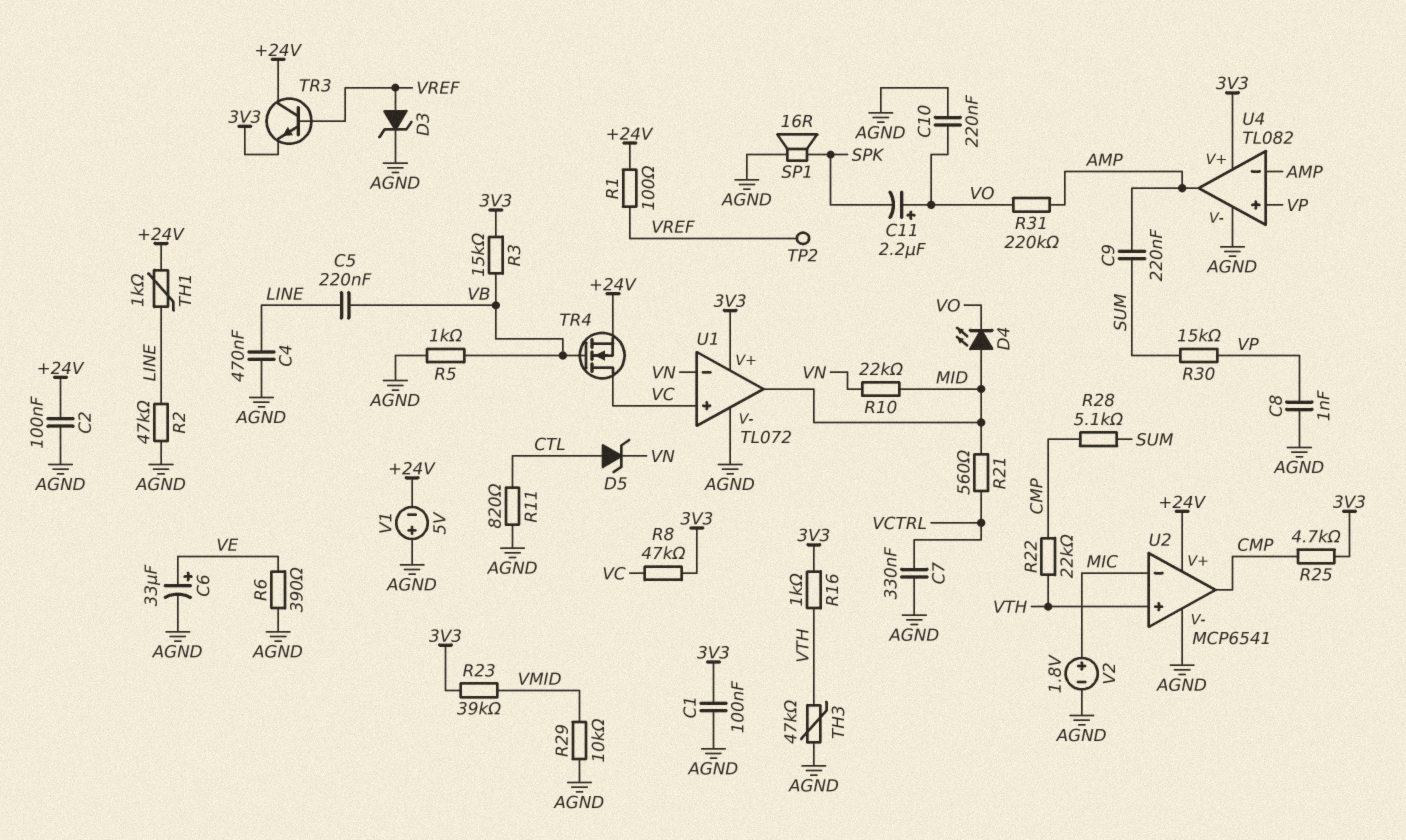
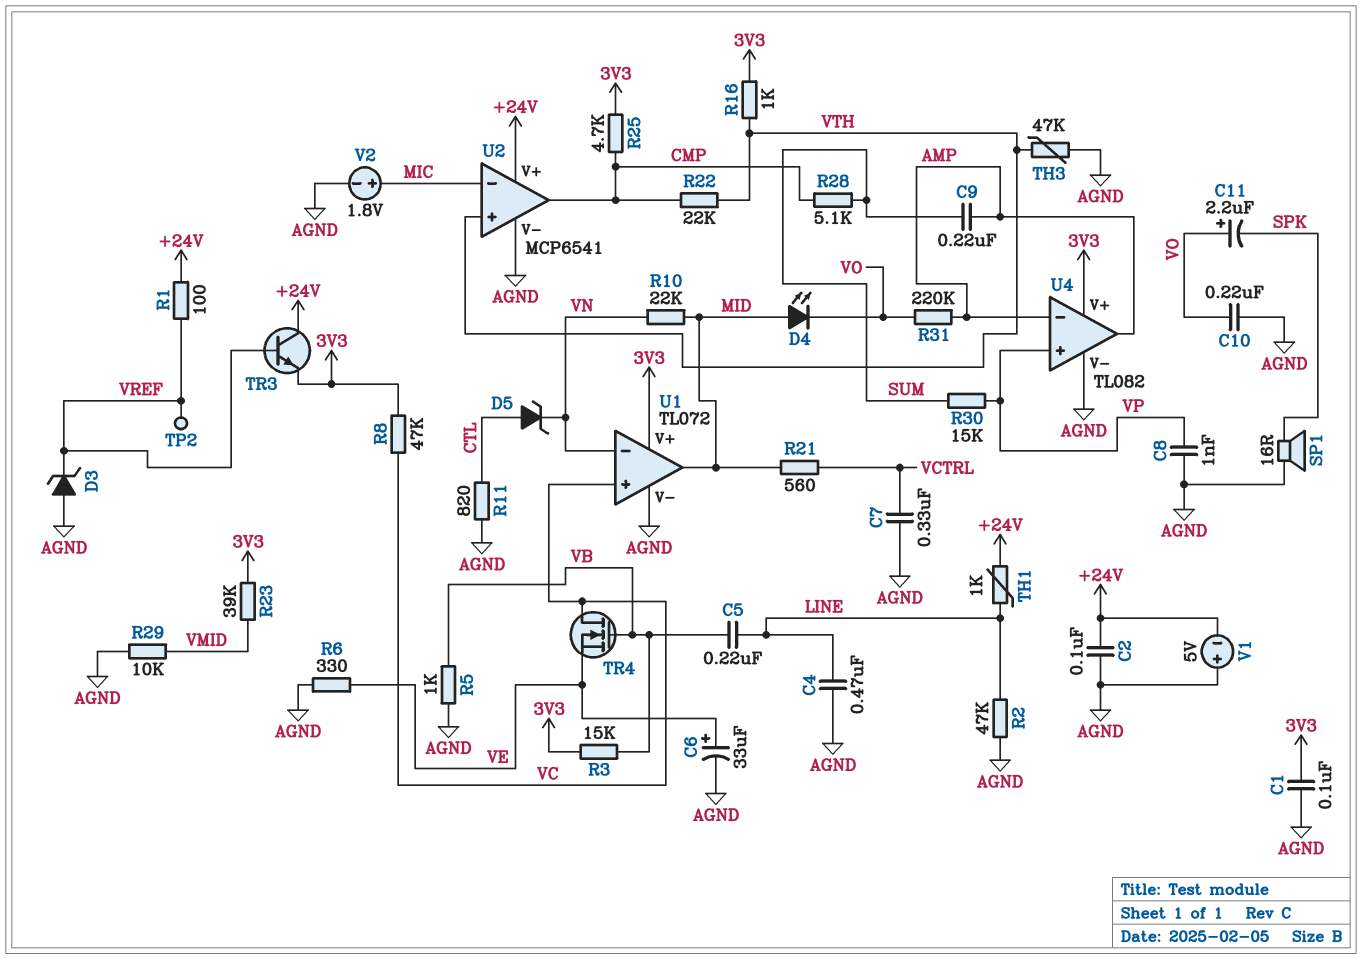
D3: zener (A VREF, K AGND) -> zener (A AGND, K VREF)
R6: 390 (AGND, VE) -> 330 (AGND, VE)
TR4: NMOS (G VB, D VC, S +24V) -> NMOS (G VB, D VC, S VE)

